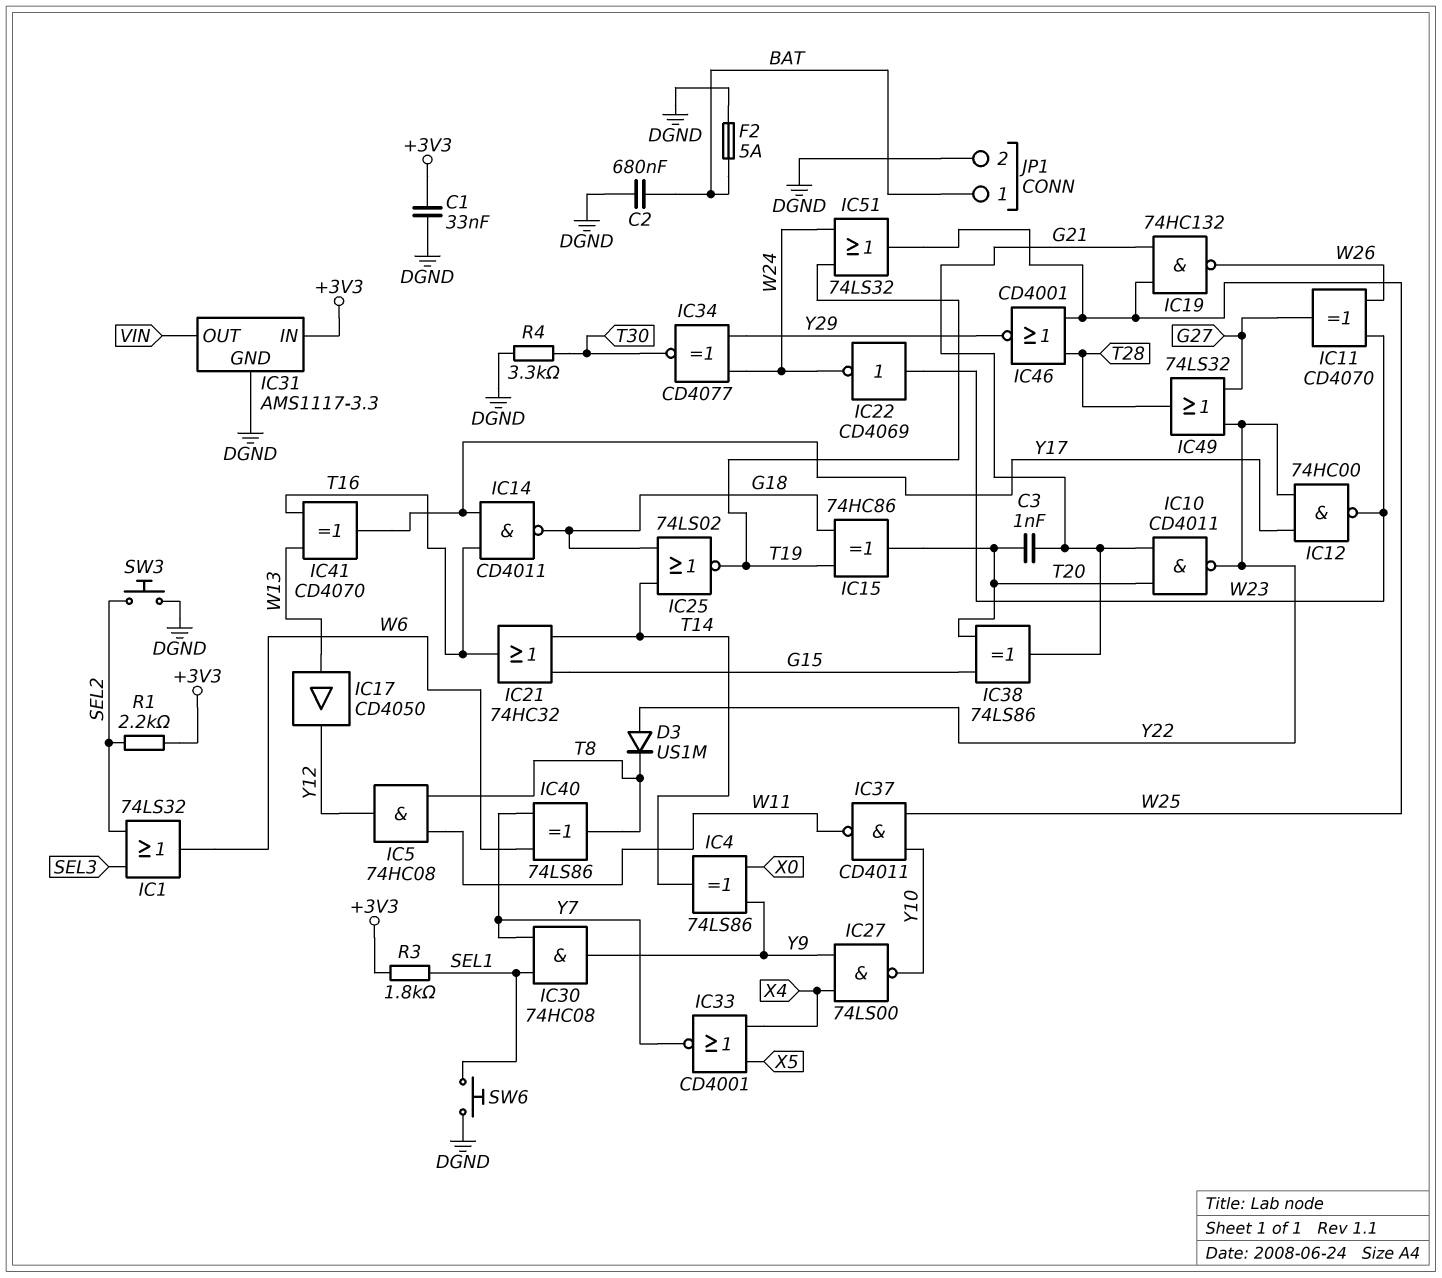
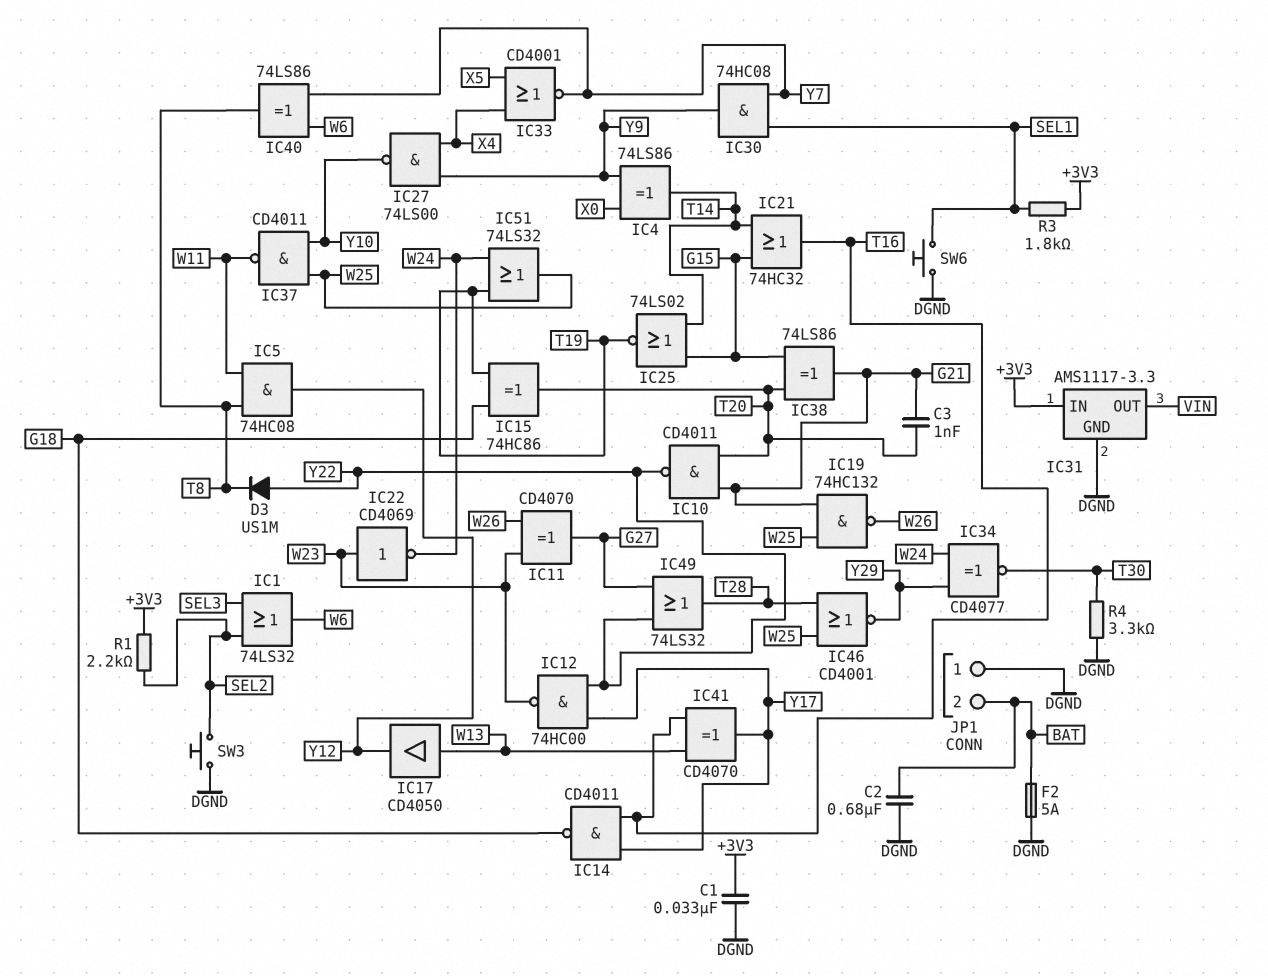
IC25: NOR 74LS02 (in G18, in T14, out T19) -> NOR 74LS02 (in G15, in T14, out T19)
JP1 pin 1: BAT -> DGND
JP1 pin 2: DGND -> BAT

